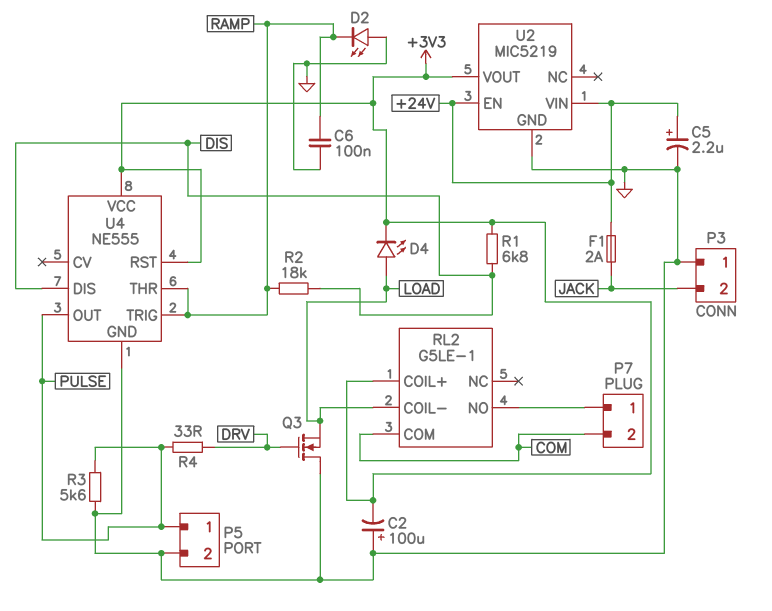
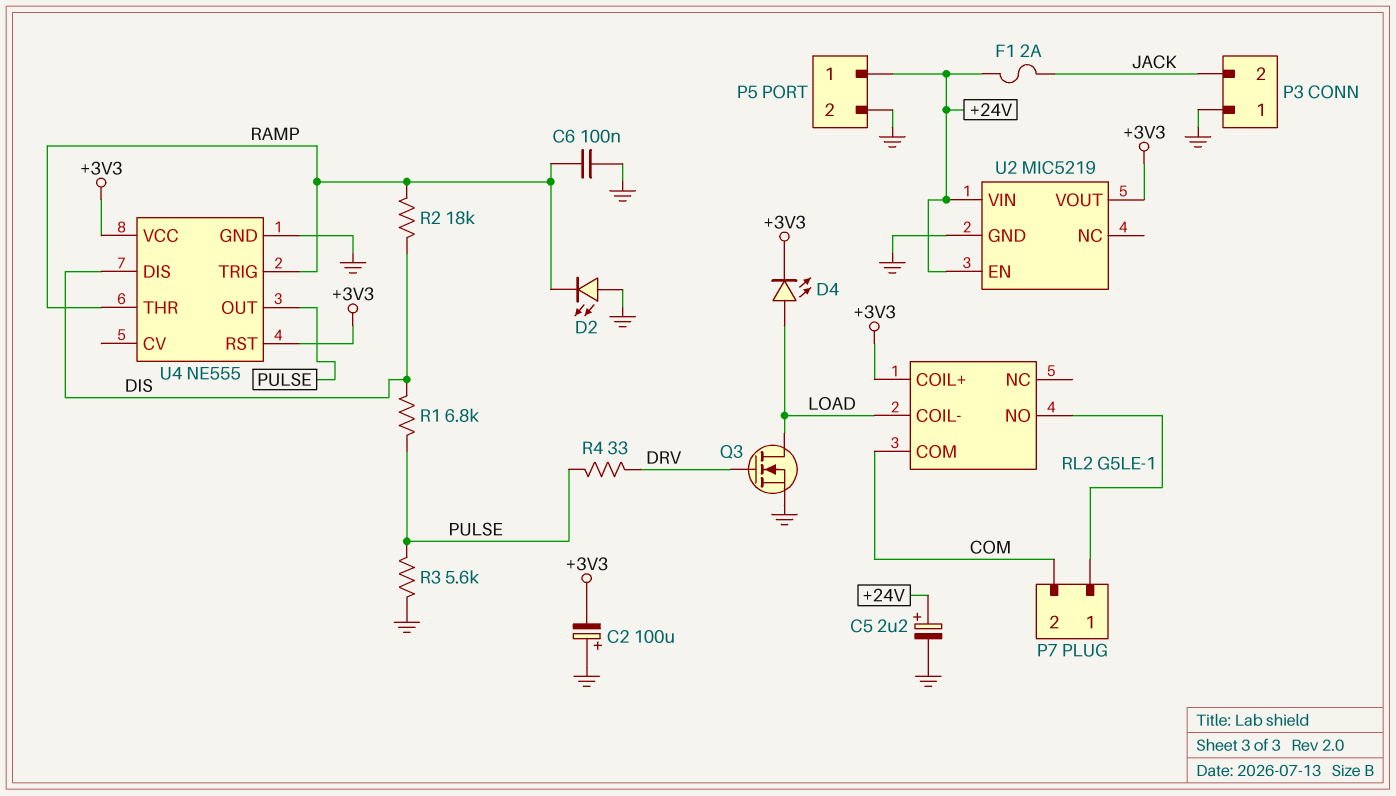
P5 pin 1: PULSE -> +24V
Q3: NMOS (G DRV, D GND, S LOAD) -> NMOS (G DRV, D LOAD, S GND)
R1: 6.8k (+3V3, DIS) -> 6.8k (DIS, PULSE)

